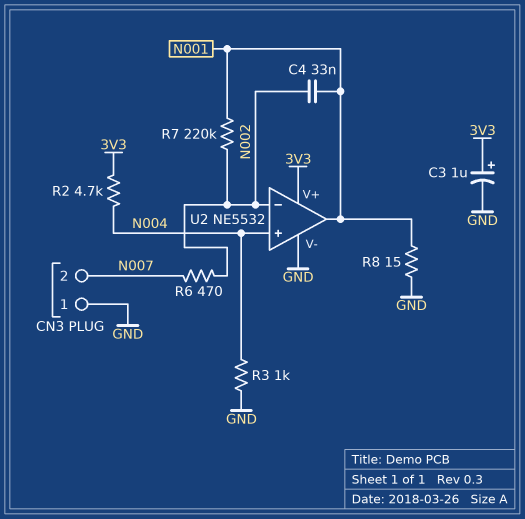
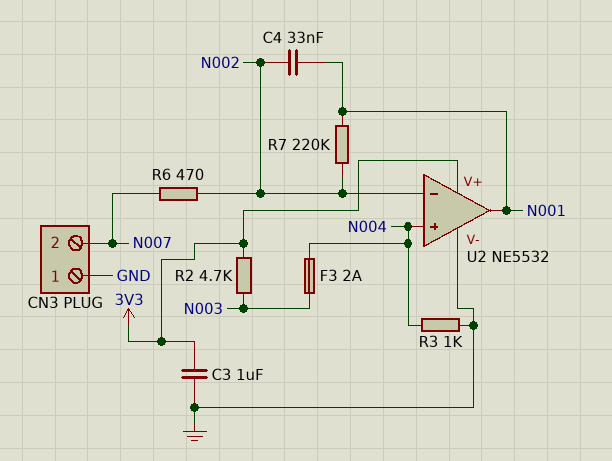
C3: 1uF (plus 3V3, minus GND) -> 1uF (3V3, GND)
F3: none -> 2A (N003, N004)
R2: 4.7k (3V3, N004) -> 4.7k (3V3, N003)
R8: 15 (GND, N001) -> none

